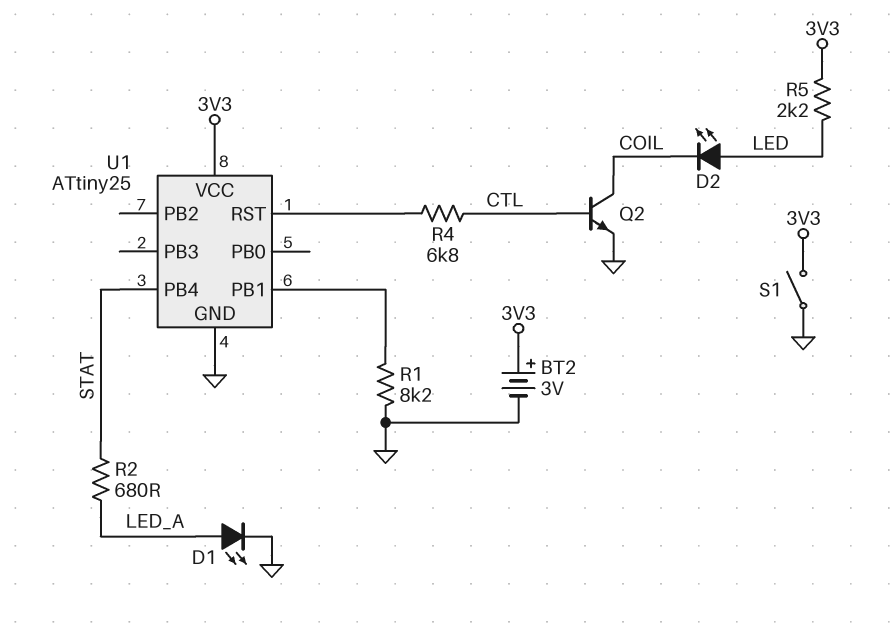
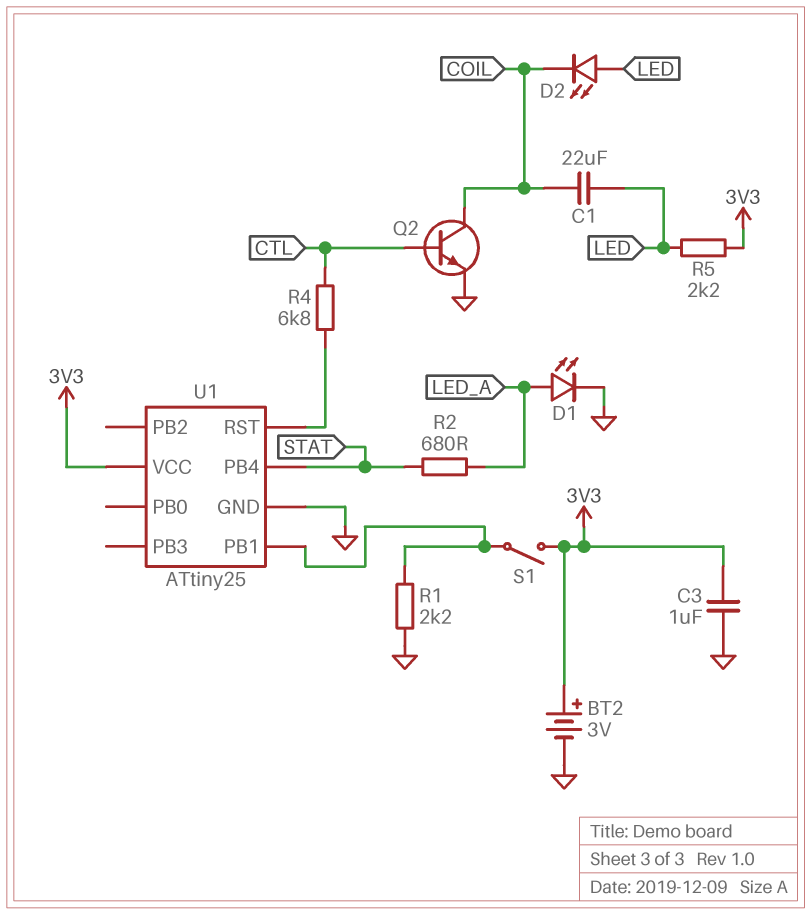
C1: none -> 22uF (COIL, LED)
C3: none -> 1uF (3V3, GND)
R1: 8.2k (GND, U1/PB1) -> 2.2k (GND, U1/PB1)
S1: switch (3V3, GND) -> switch (3V3, U1/PB1)

